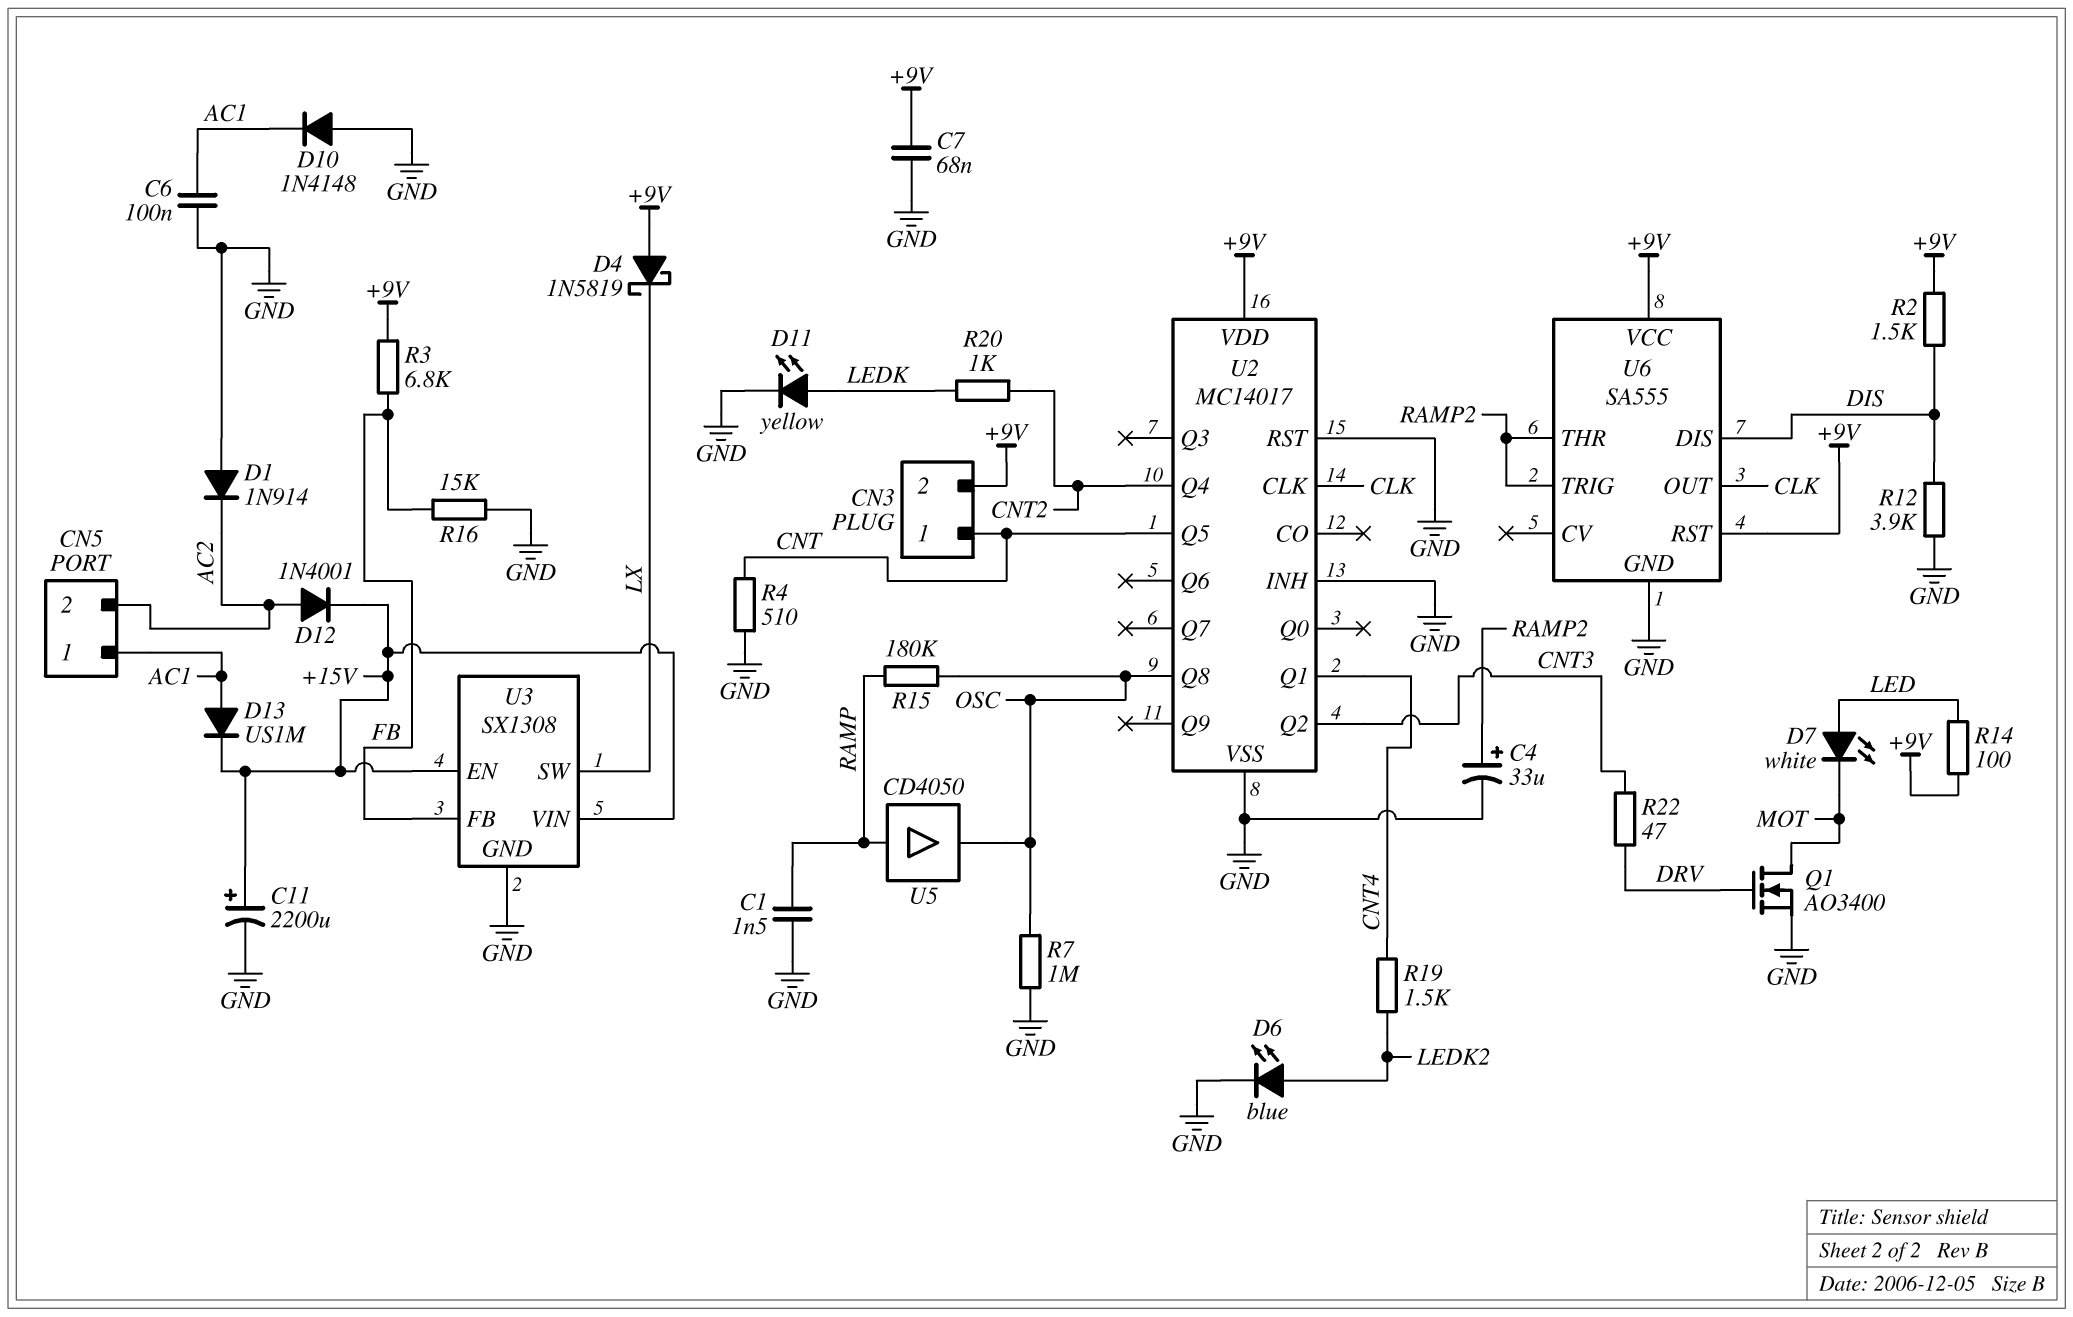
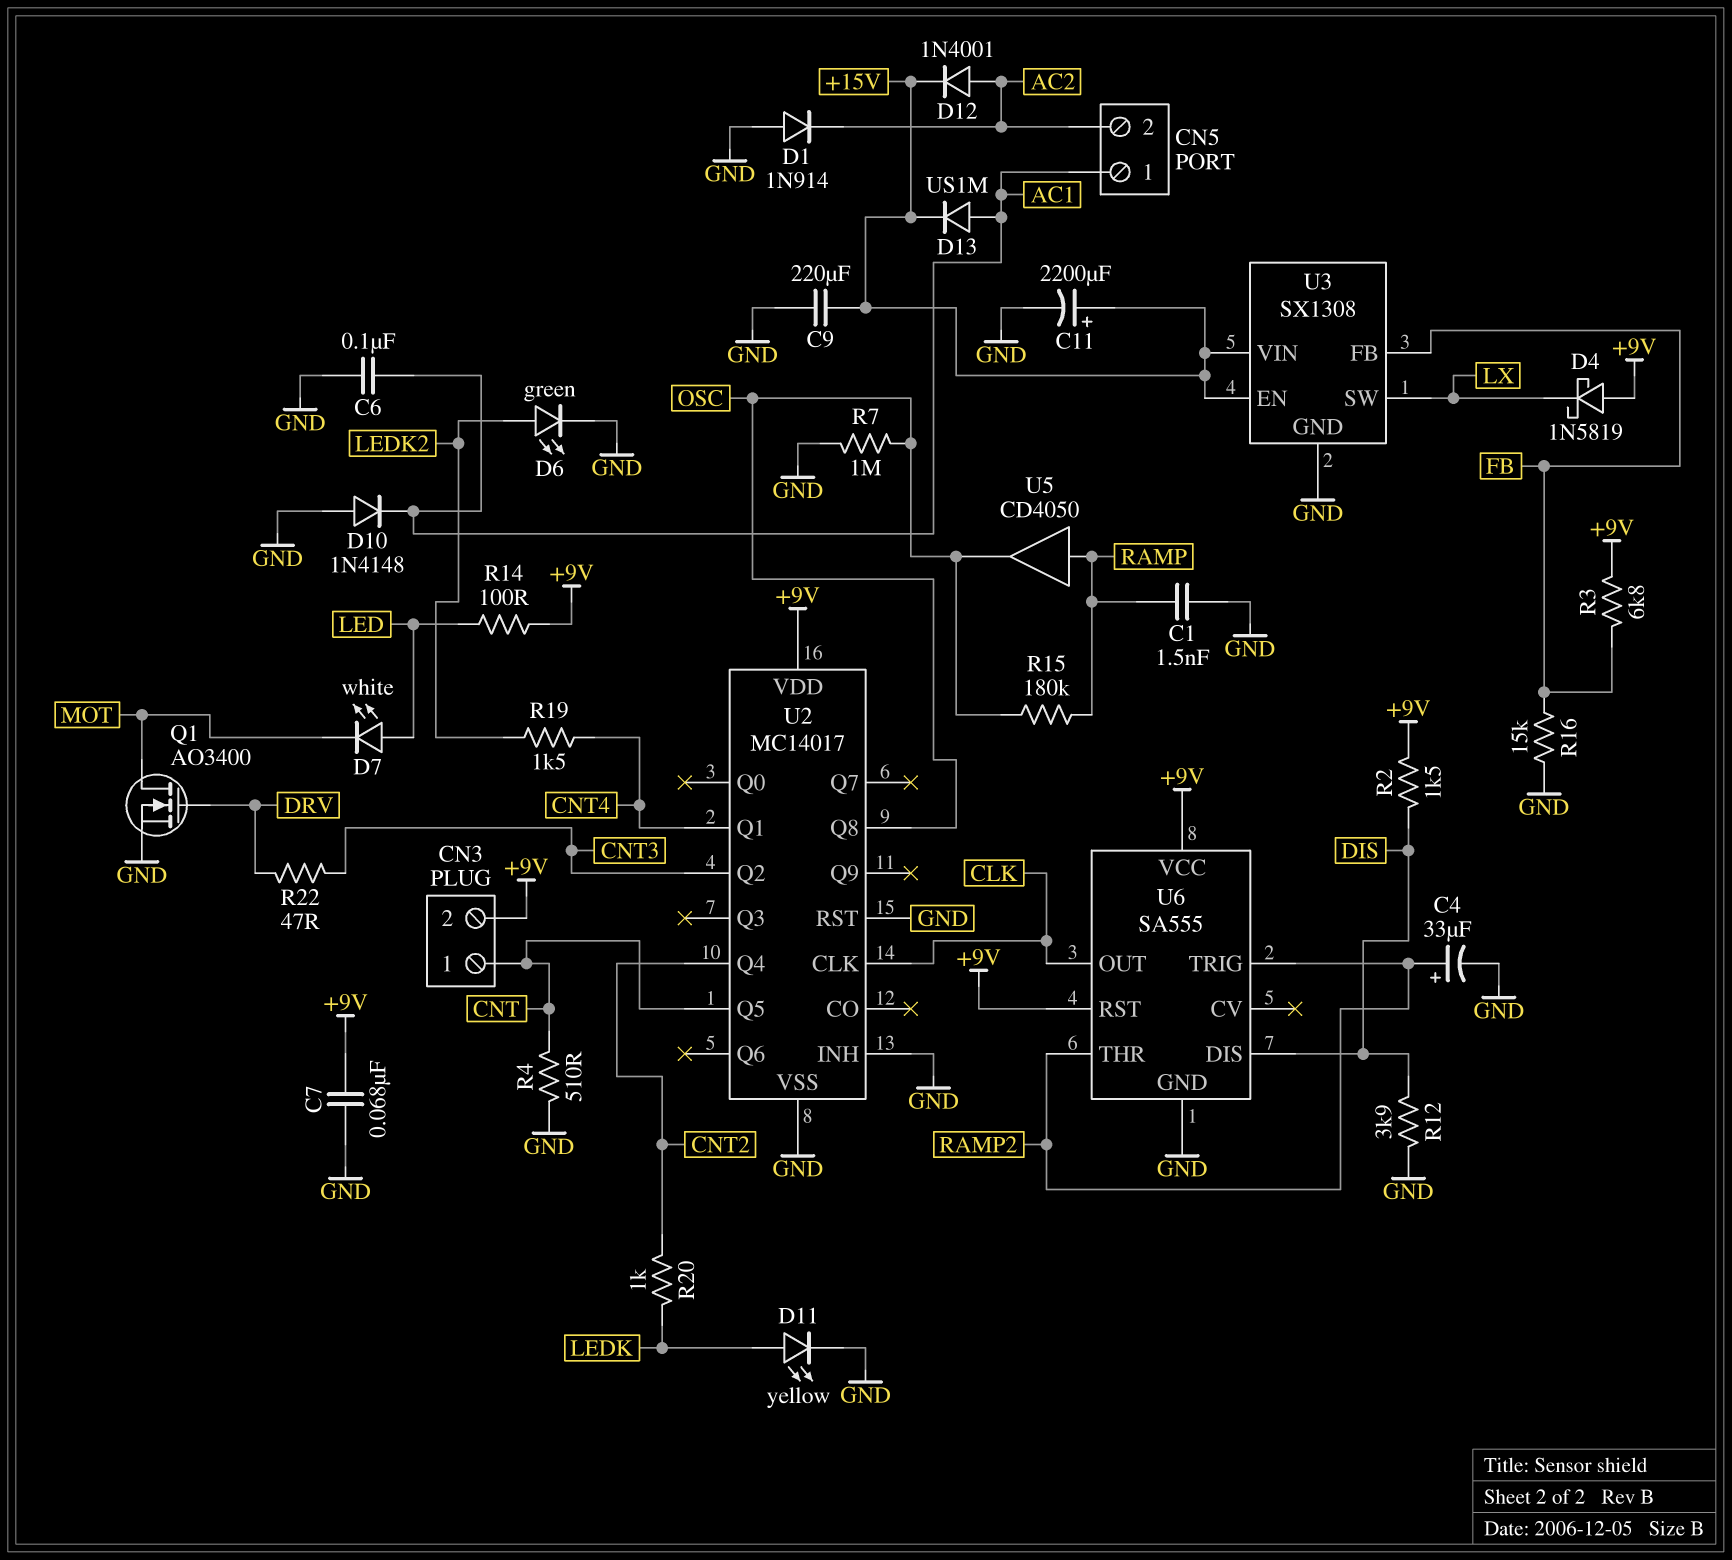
C9: none -> 220uF (+15V, GND)
D6: LED blue (A LEDK2, K GND) -> LED green (A LEDK2, K GND)

